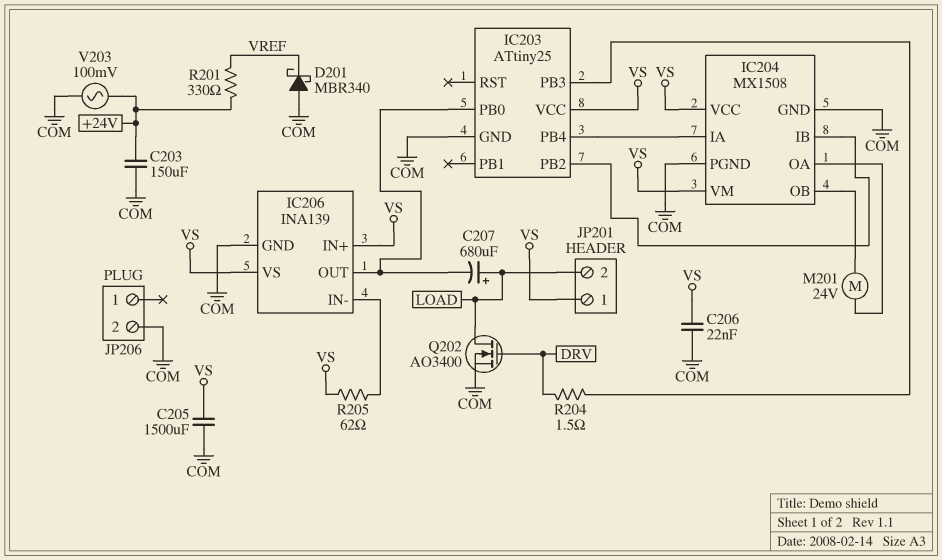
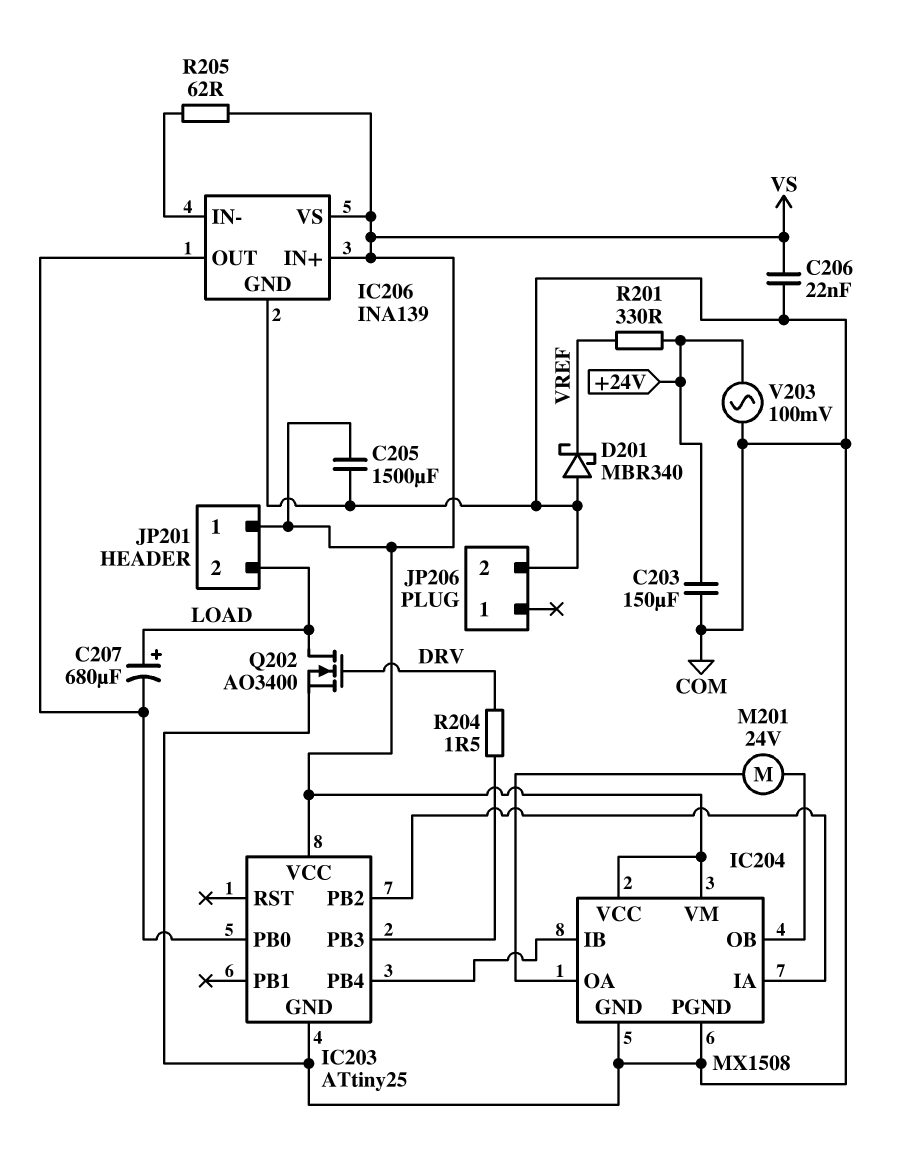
IC204 pin IA: IC203/PB4 -> IC203/PB2
IC204 pin IB: IC203/PB2 -> IC203/PB4

